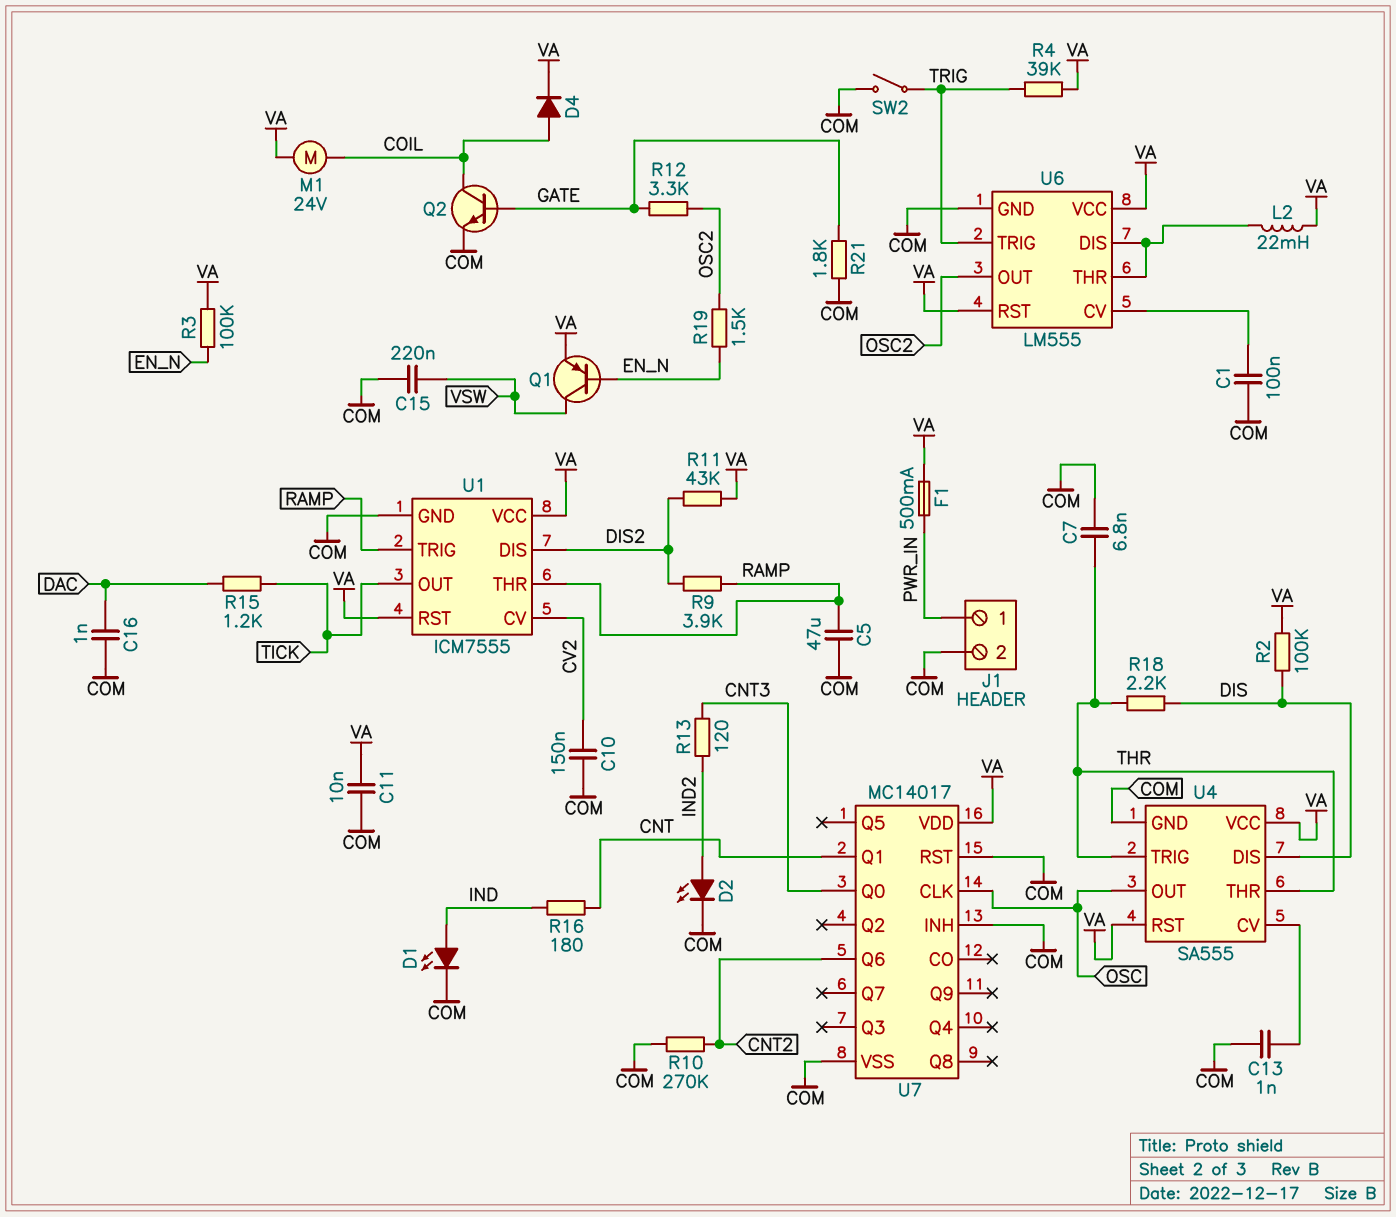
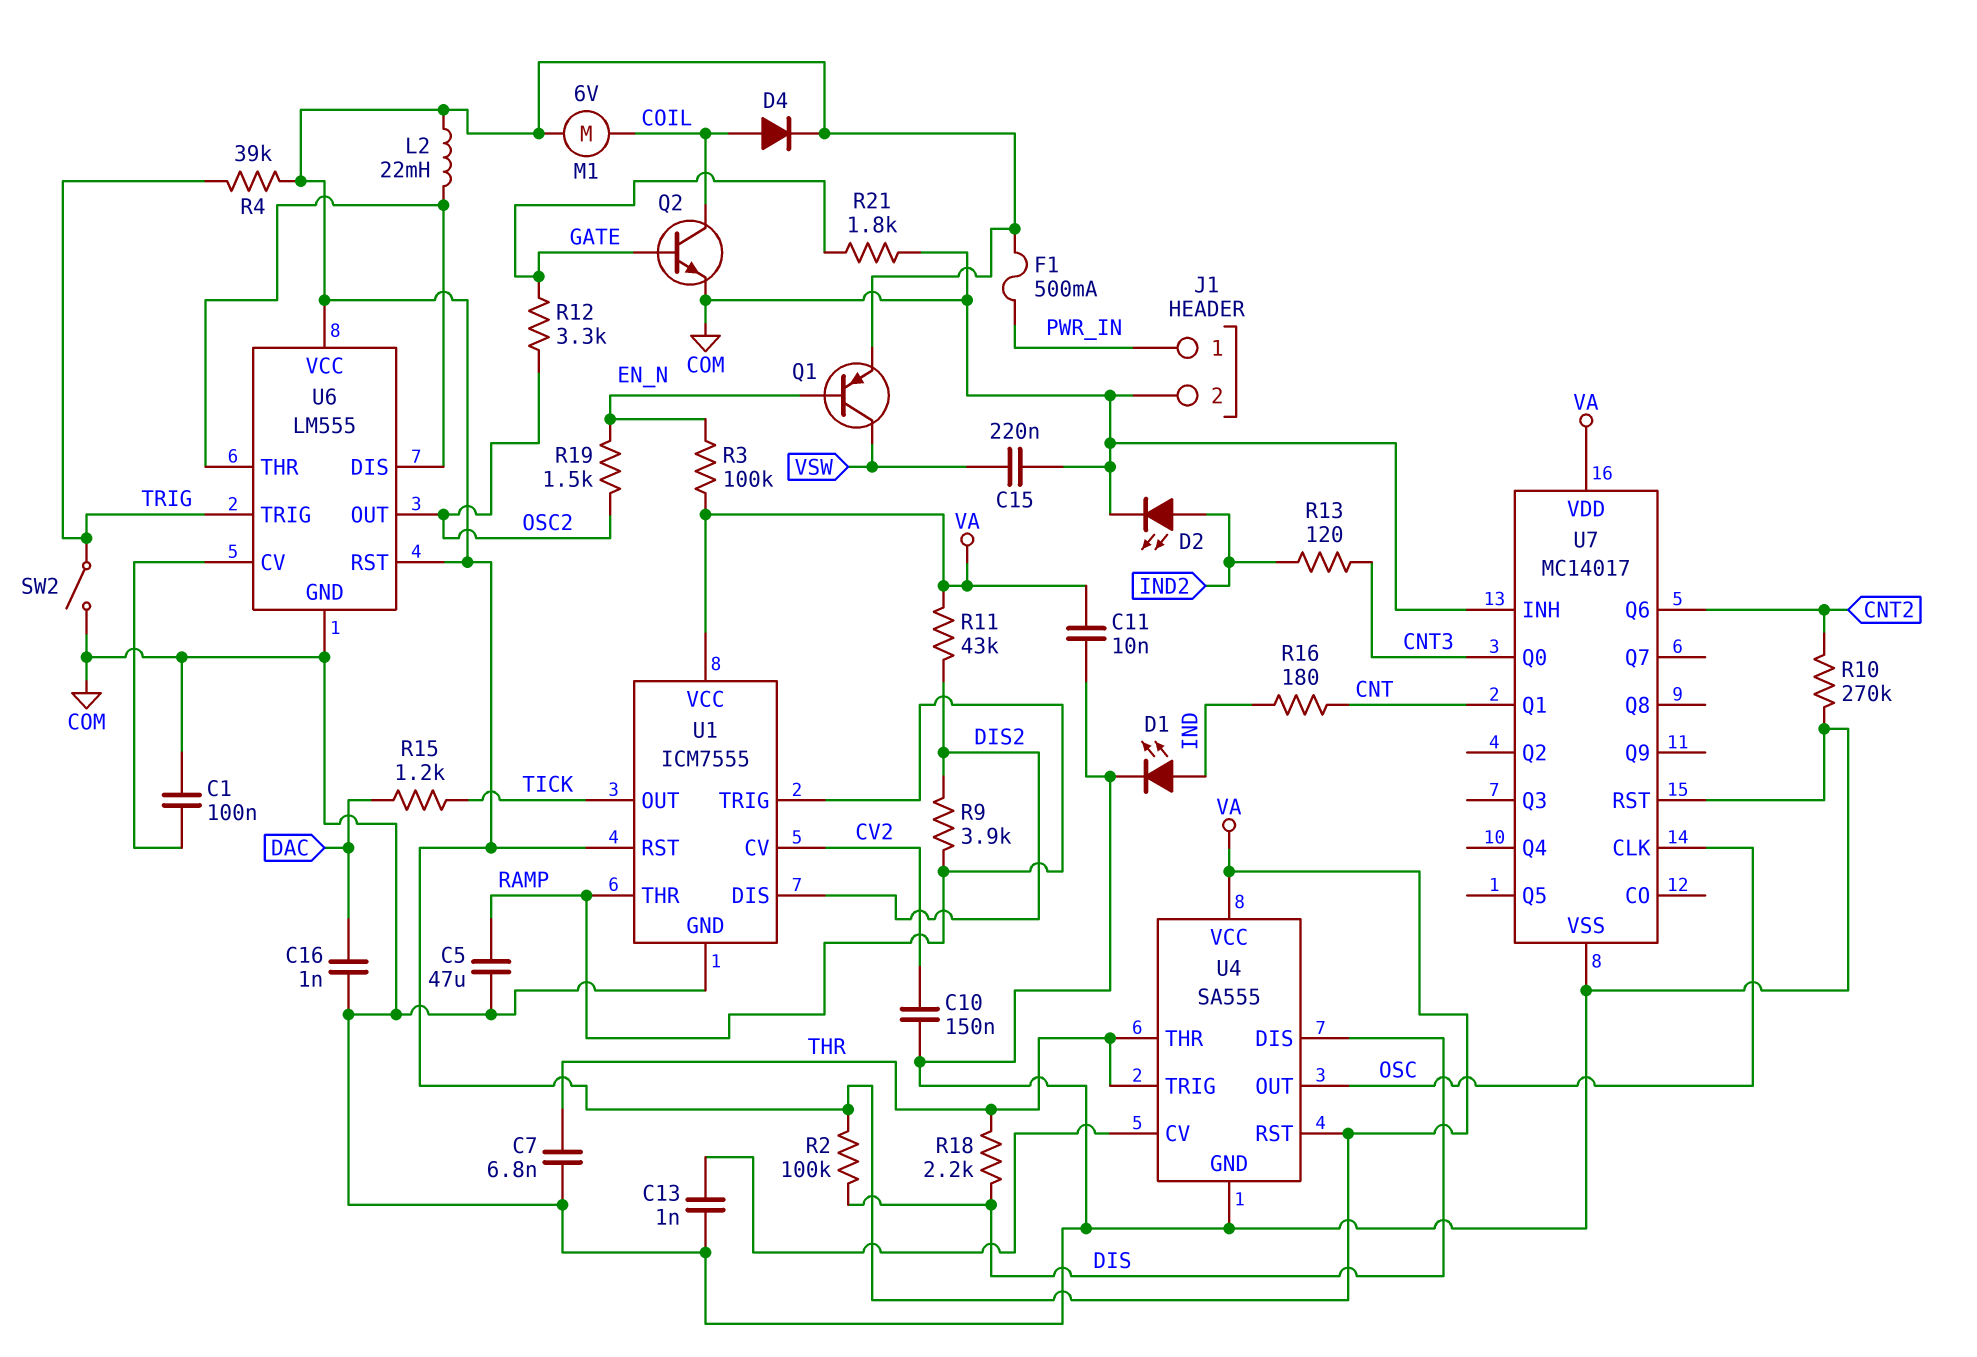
M1: motor 24V (COIL, VA) -> motor 6V (COIL, VA)

